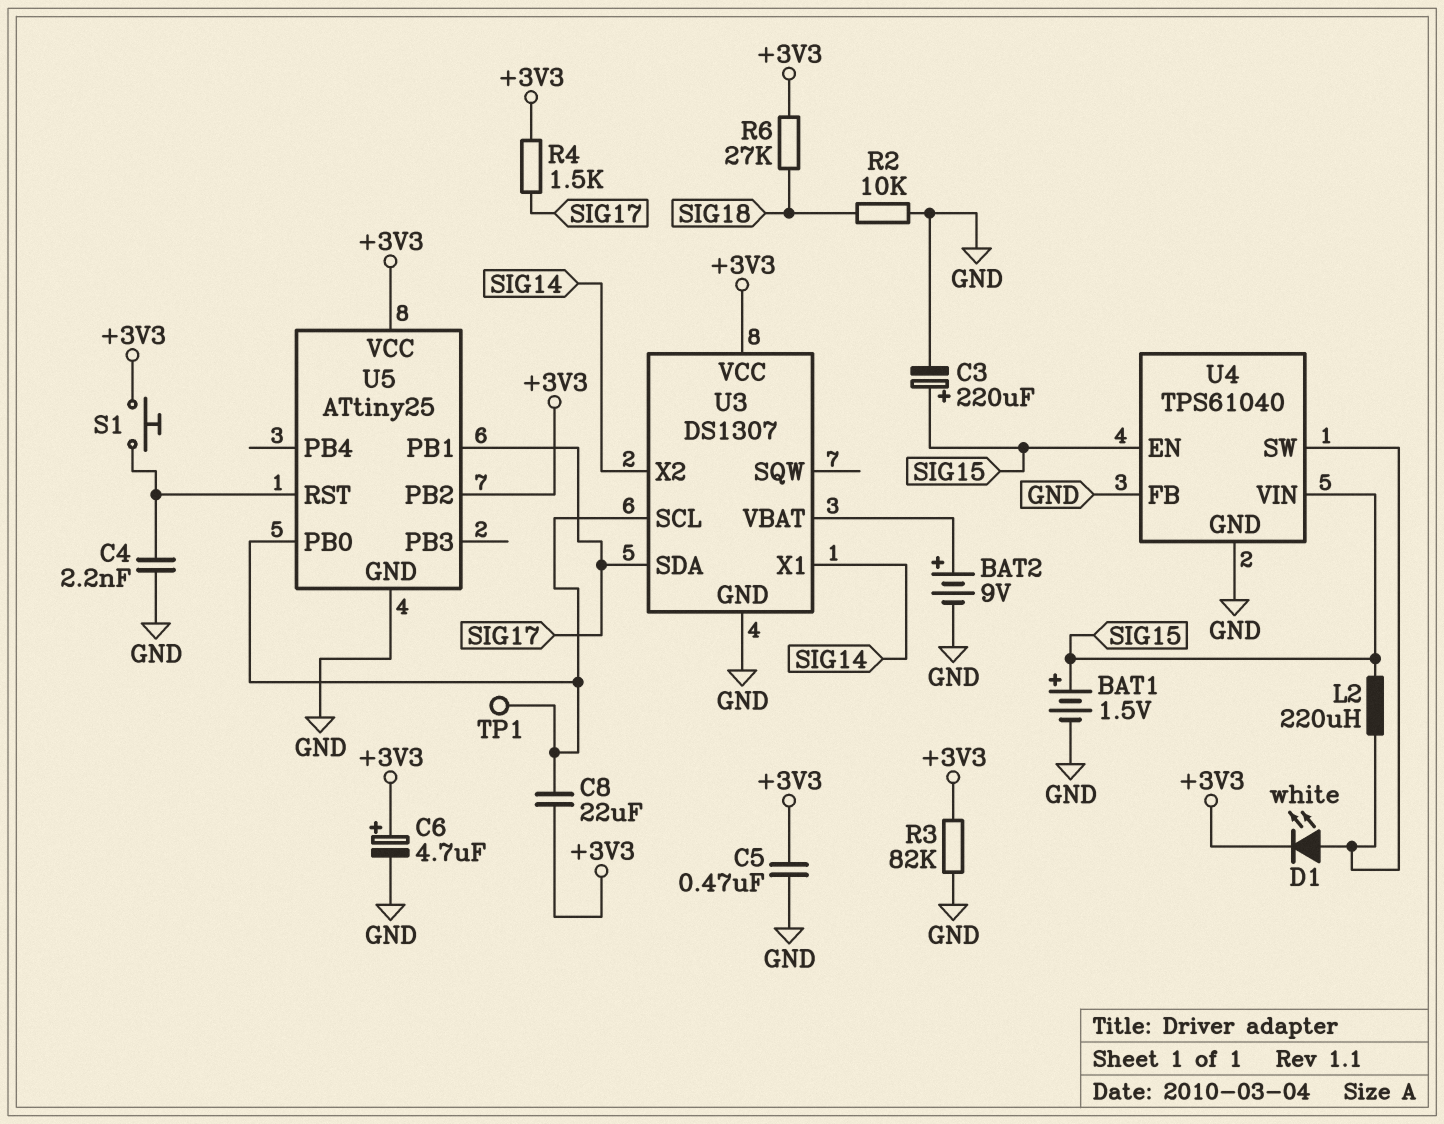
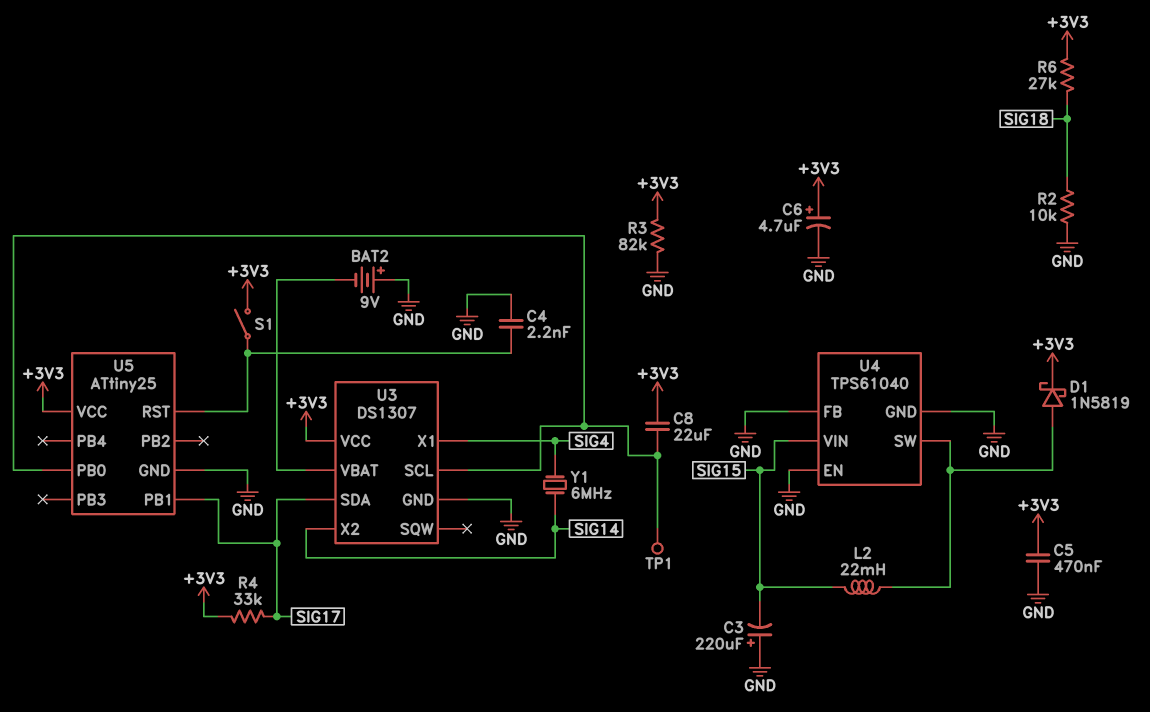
BAT1: 1.5V (plus SIG15, minus GND) -> none
BAT2: 9V (plus U3/VBAT, minus GND) -> 9V (plus GND, minus U3/VBAT)
C3: 220uF (plus SIG15, minus GND) -> 220uF (plus GND, minus SIG15)
D1: LED white (A U4/SW, K +3V3) -> schottky 1N5819 (A U4/SW, K +3V3)
L2: 220uH (SIG15, U4/SW) -> 22mH (SIG15, U4/SW)
R4: 1.5k (+3V3, SIG17) -> 33k (+3V3, SIG17)
S1: button (+3V3, U5/RST) -> switch (+3V3, U5/RST)
U3 pin X1: SIG14 -> SIG4
U4 pin EN: SIG15 -> GND
U5 pin PB2: +3V3 -> none
Y1: none -> 6MHz (SIG4, SIG14)

